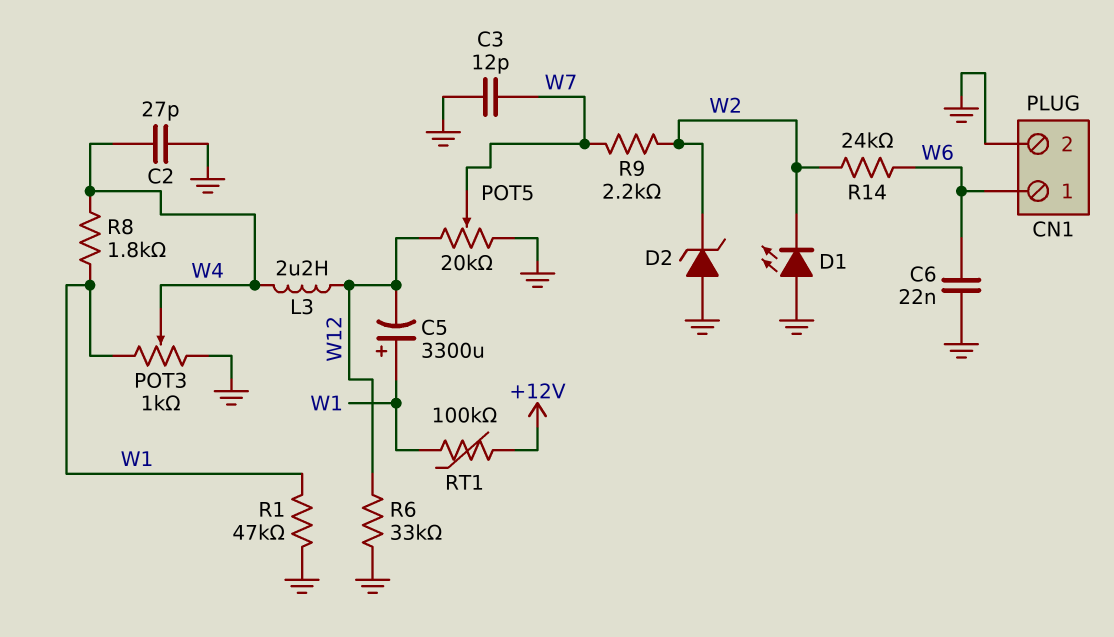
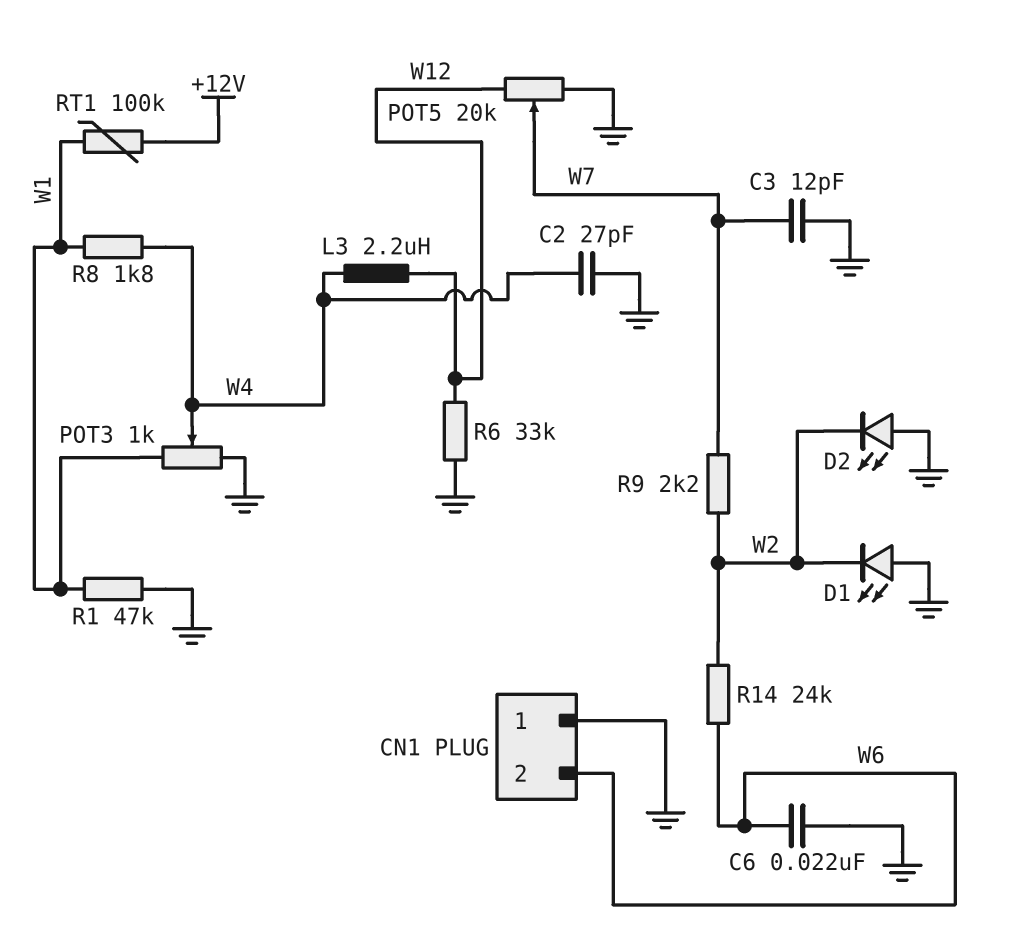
C5: 3300uF (plus W1, minus W12) -> none
CN1 pin 1: W6 -> GND
CN1 pin 2: GND -> W6
D2: zener (A GND, K W2) -> LED (A GND, K W2)

